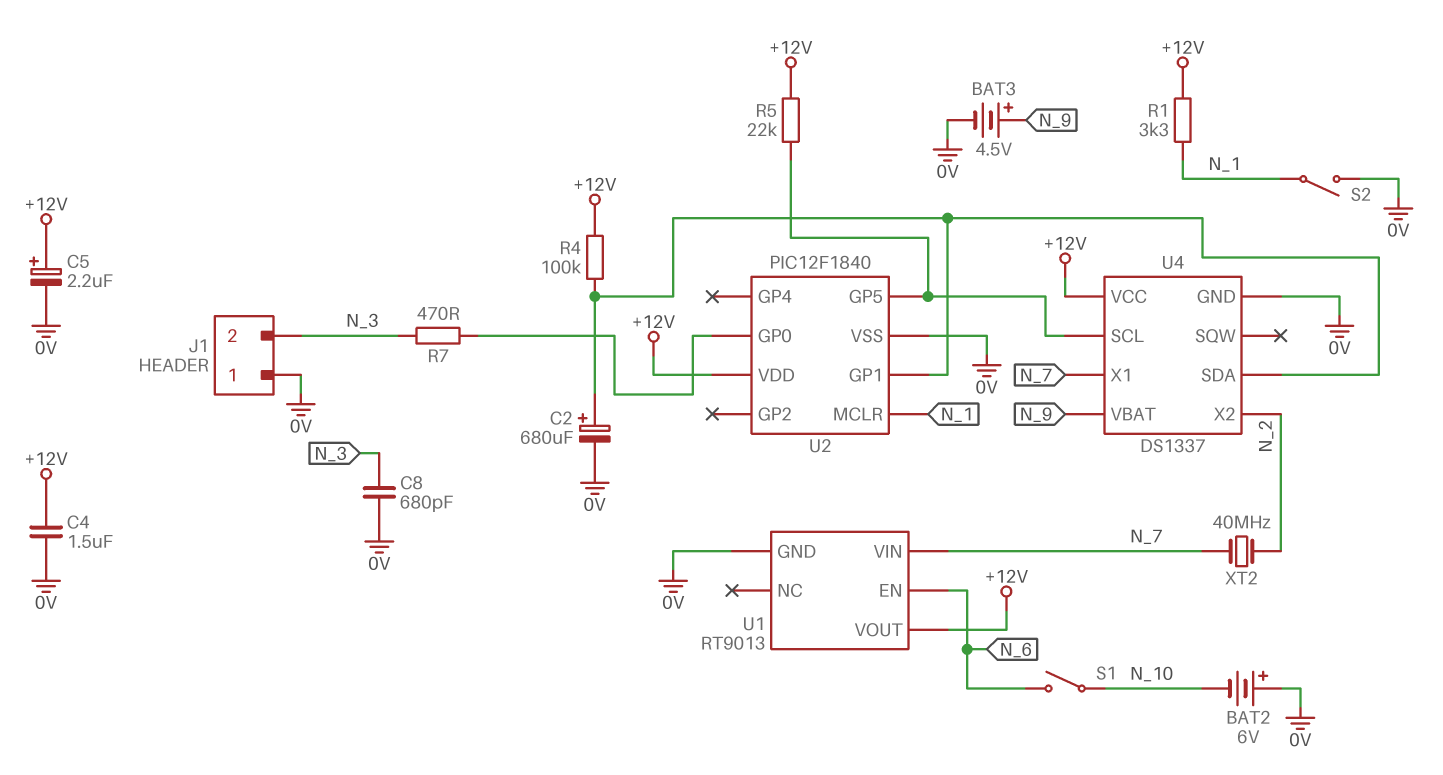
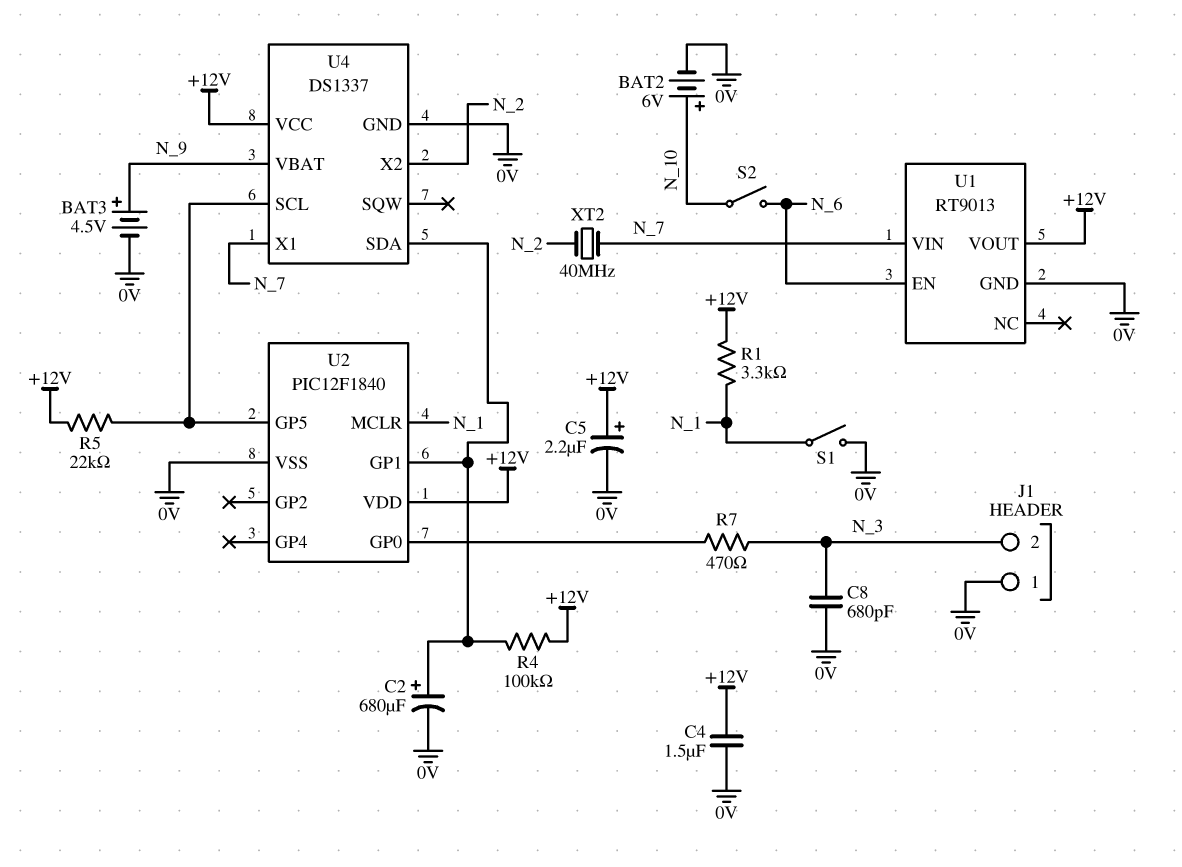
BAT2: 6V (plus 0V, minus N_10) -> 6V (plus N_10, minus 0V)
S1: switch (N_6, N_10) -> switch (0V, N_1)
S2: switch (0V, N_1) -> switch (N_6, N_10)

